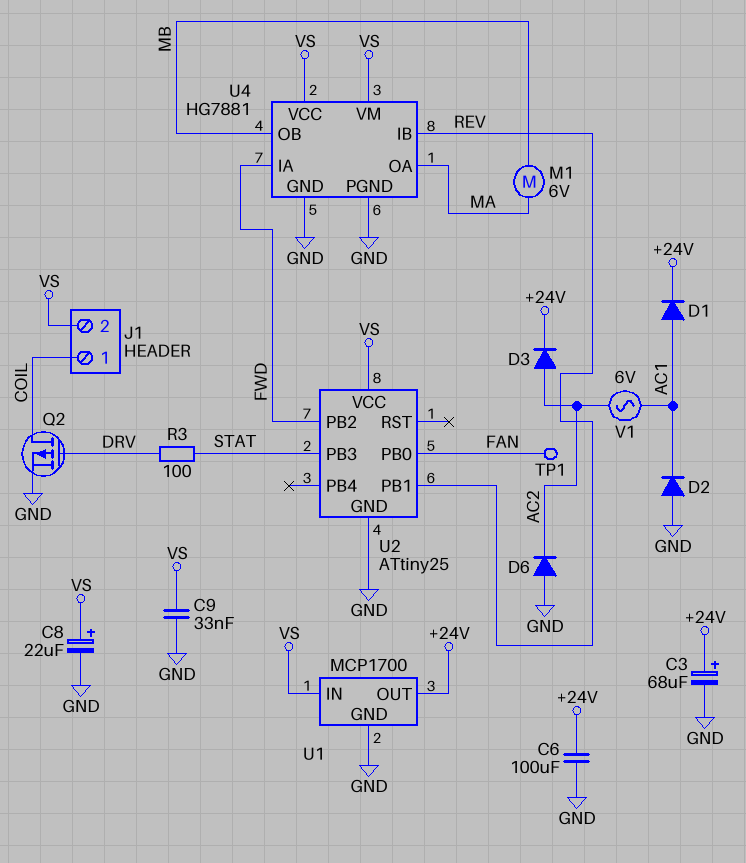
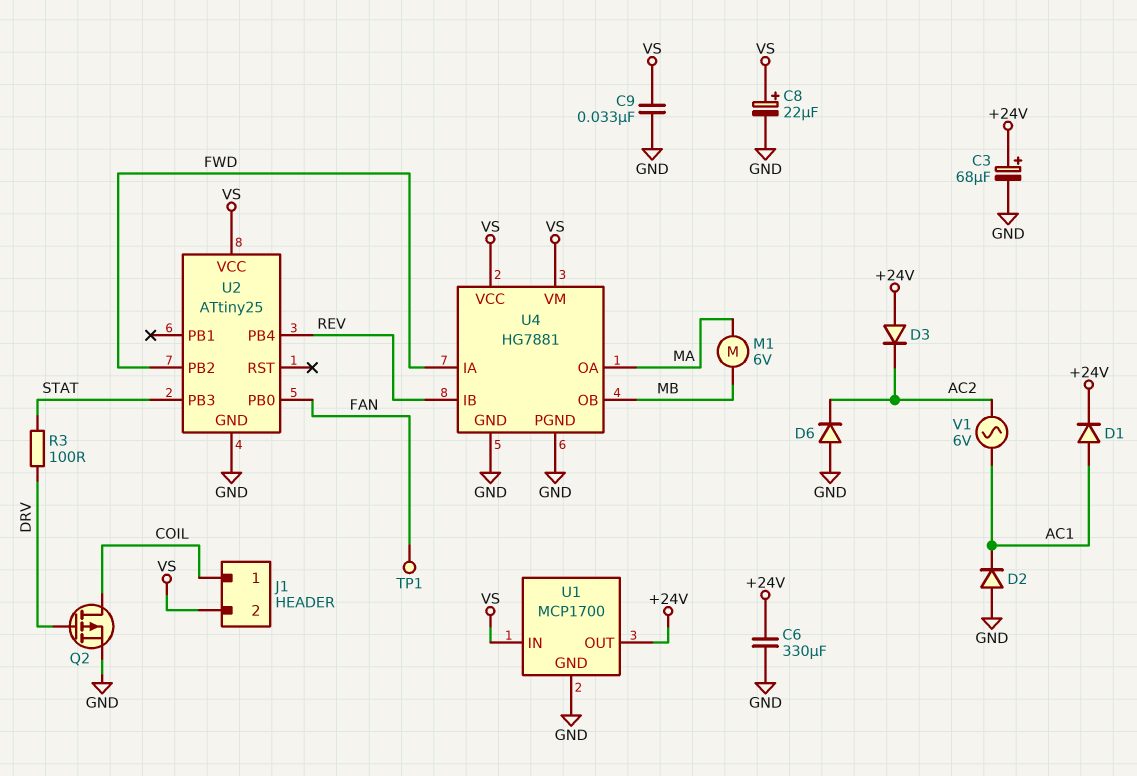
C6: 100uF (+24V, GND) -> 330uF (+24V, GND)
D3: diode (A AC2, K +24V) -> diode (A +24V, K AC2)
U2 pin PB1: REV -> none
U2 pin PB4: none -> REV

